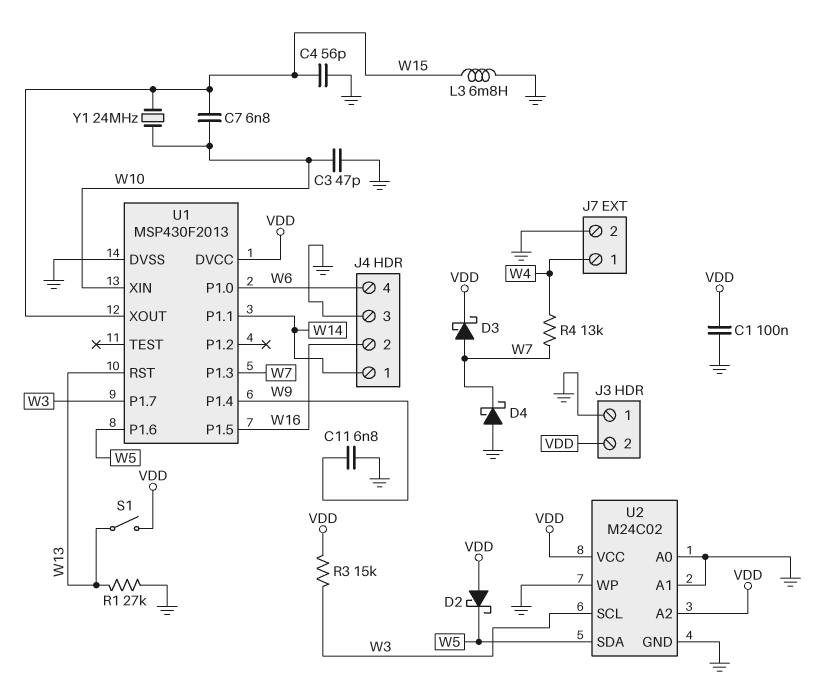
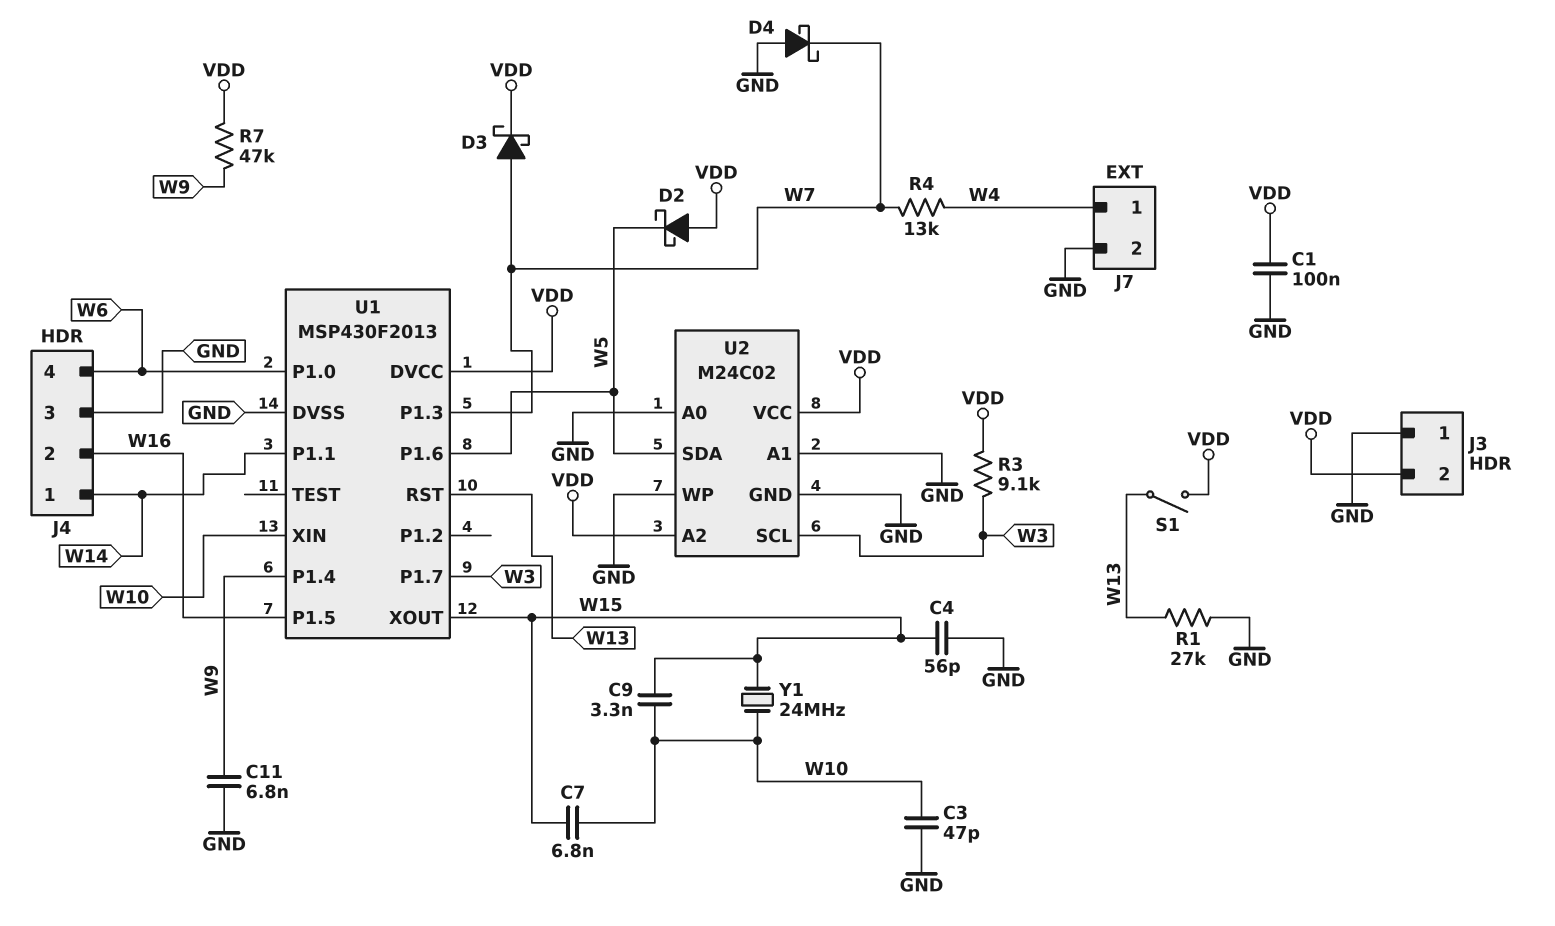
C9: none -> 3.3nF (W10, W15)
L3: 6.8mH (GND, W15) -> none
R3: 15k (VDD, W3) -> 9.1k (VDD, W3)
R7: none -> 47k (VDD, W9)

